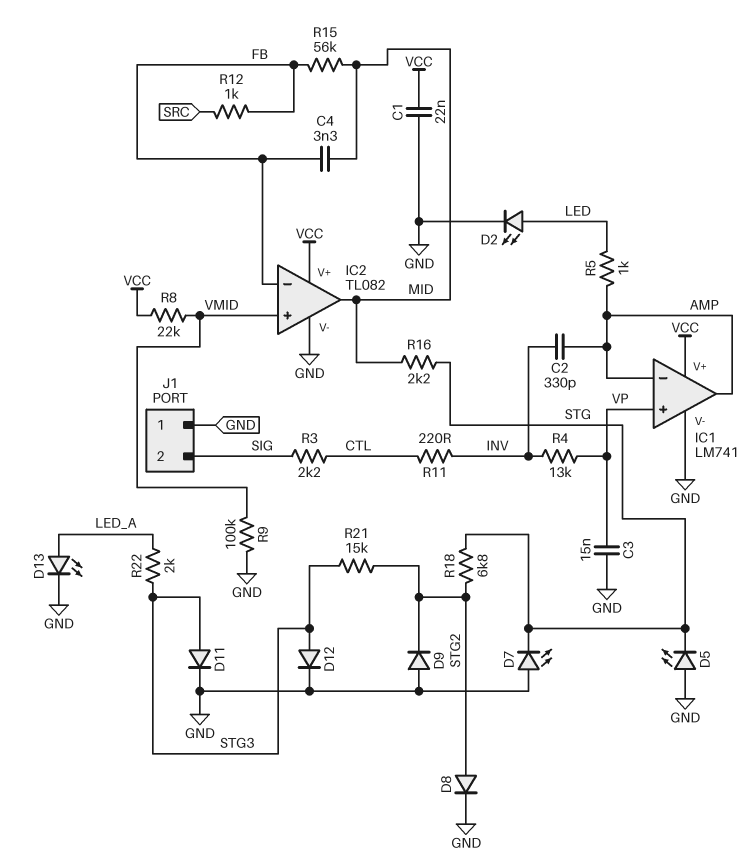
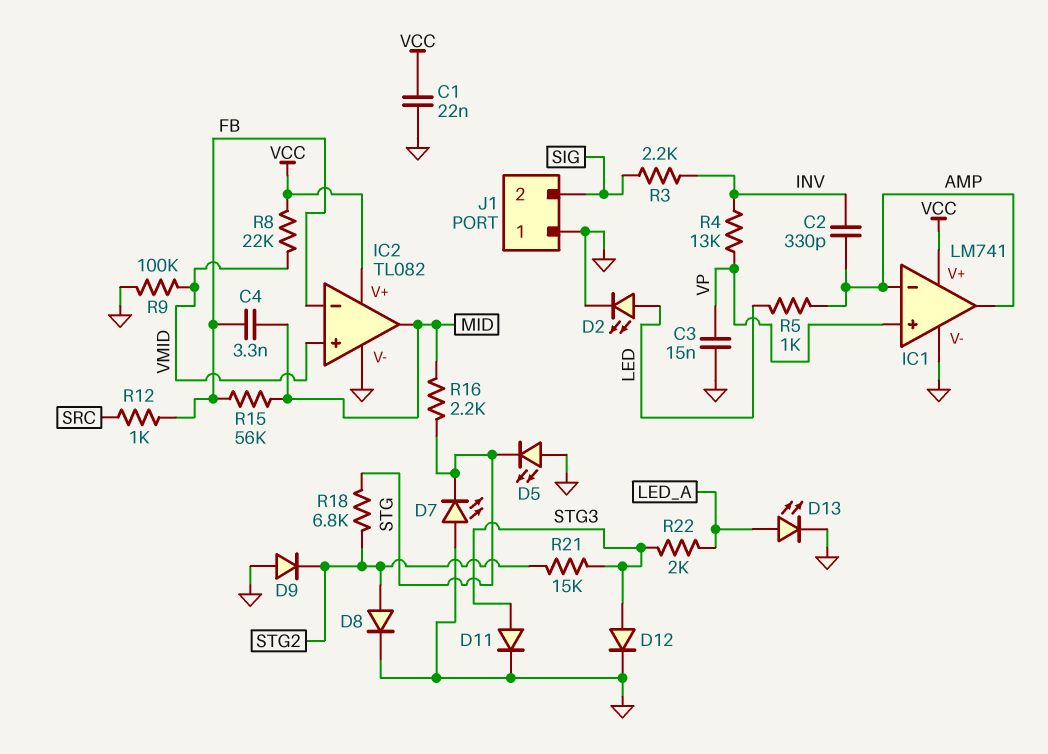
R3: 2.2k (CTL, SIG) -> 2.2k (INV, SIG)
R11: 220 (CTL, INV) -> none

